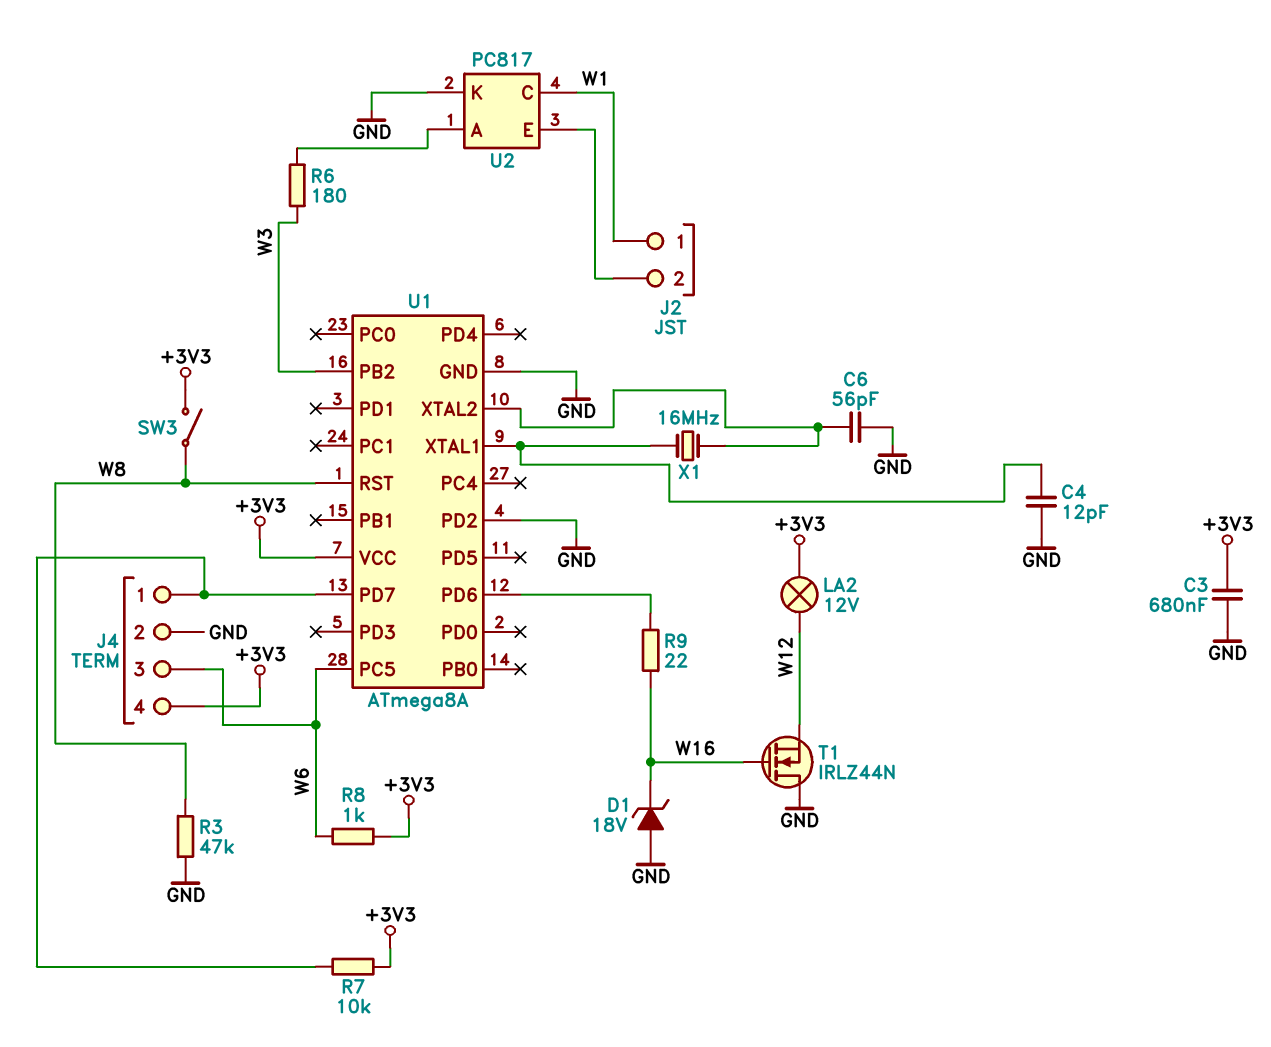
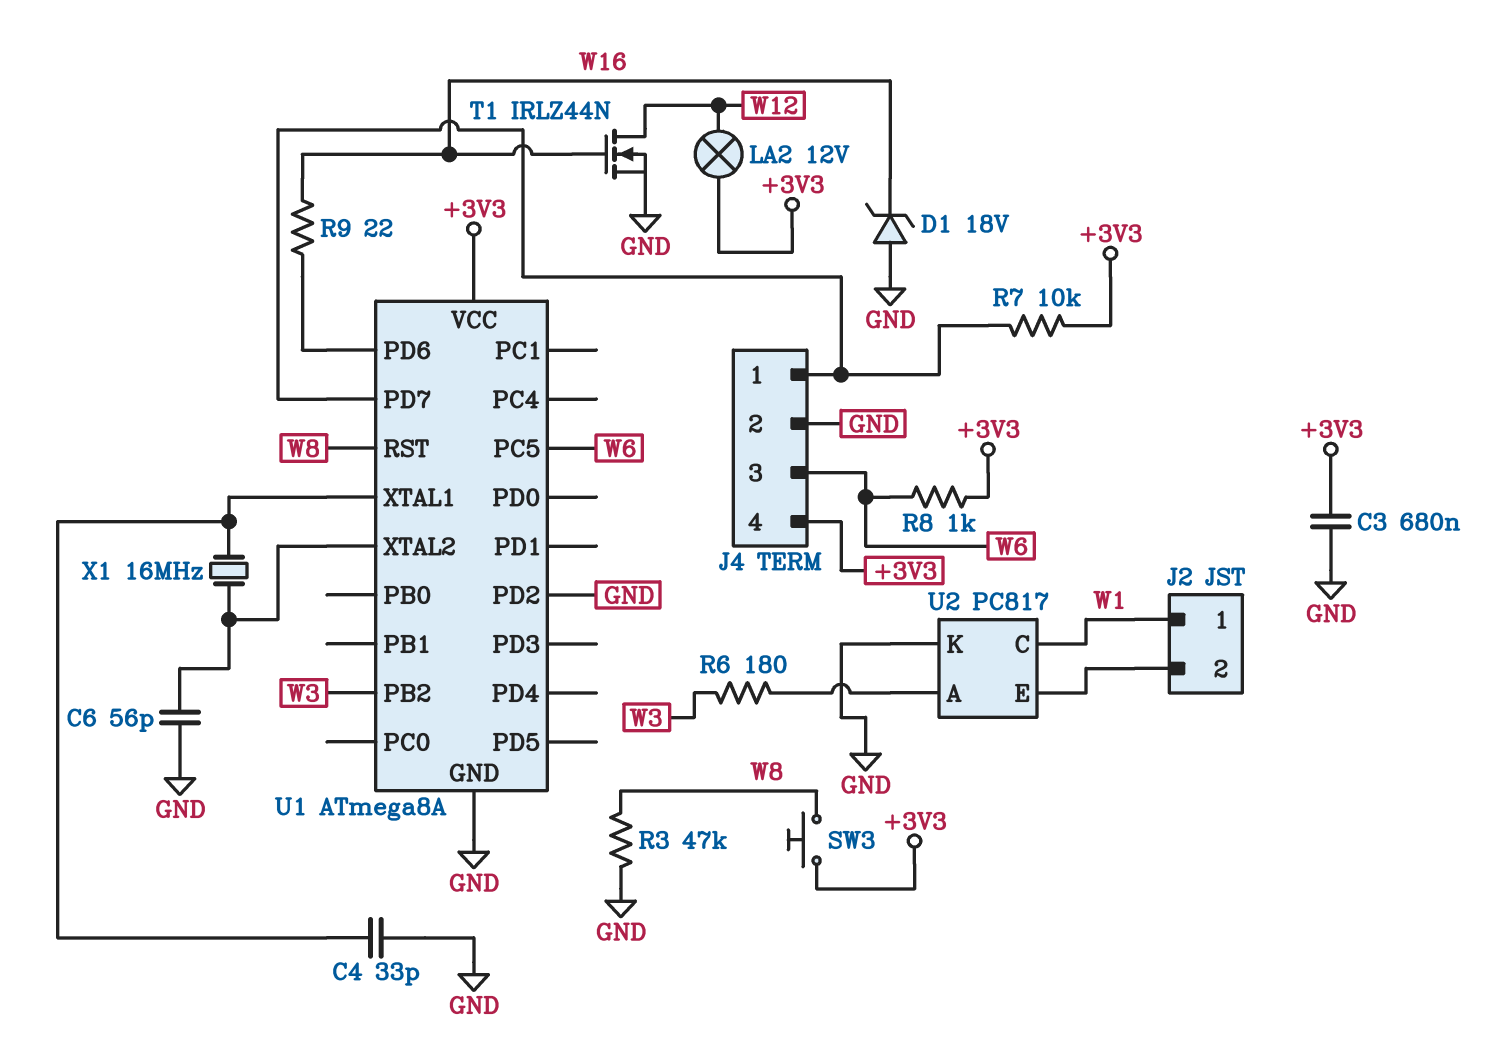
C4: 12pF (GND, U1/XTAL1) -> 33pF (GND, U1/XTAL1)
SW3: switch (+3V3, W8) -> button (+3V3, W8)
T1: NMOS IRLZ44N (G W16, D GND, S W12) -> NMOS IRLZ44N (G W16, D W12, S GND)

